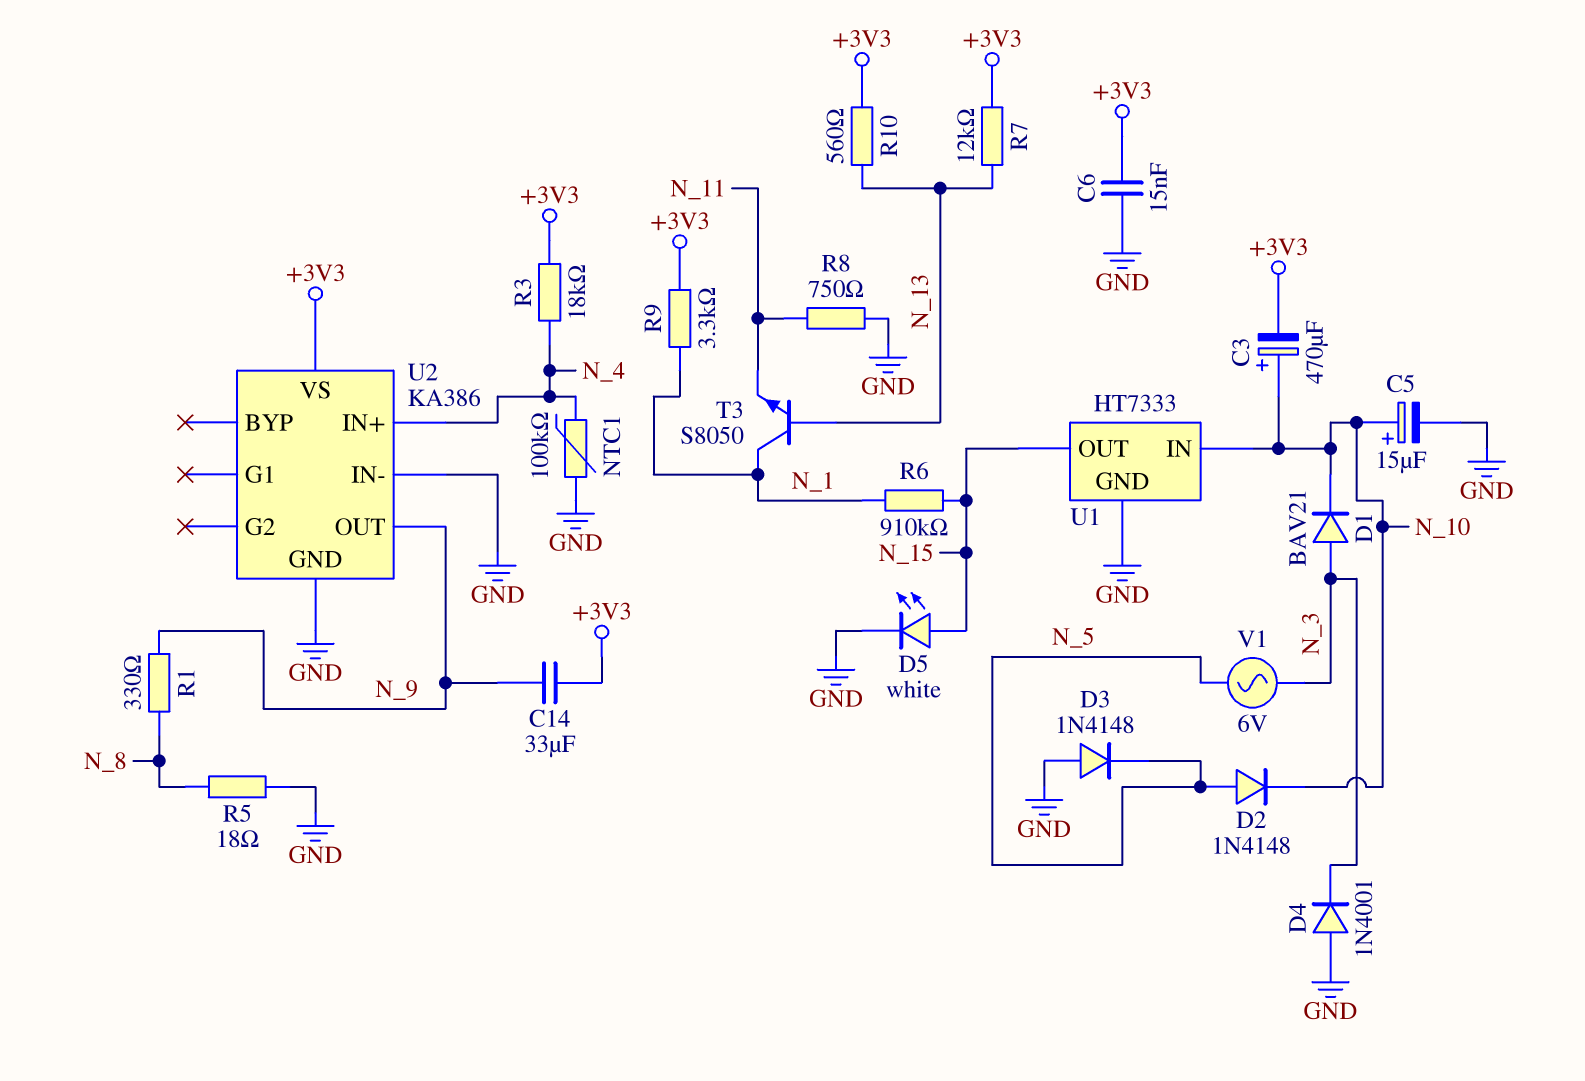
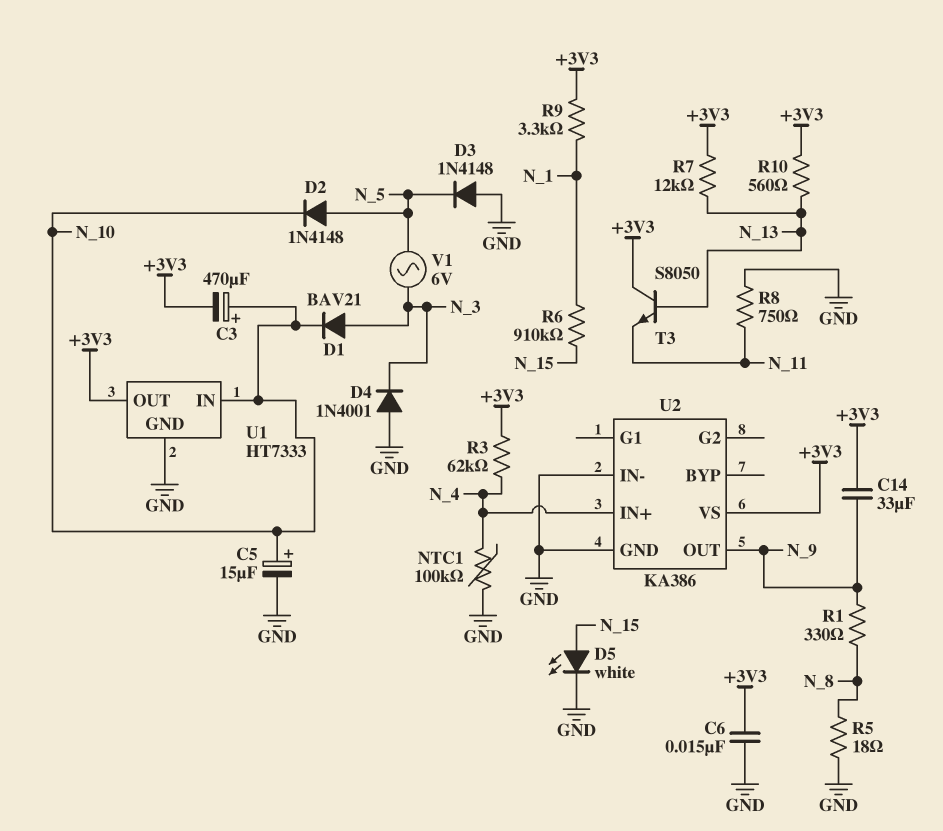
R3: 18k (+3V3, N_4) -> 62k (+3V3, N_4)
T3: NPN S8050 (B N_13, C N_1, E N_11) -> NPN S8050 (B N_13, C +3V3, E N_11)
U1 pin OUT: N_15 -> +3V3

